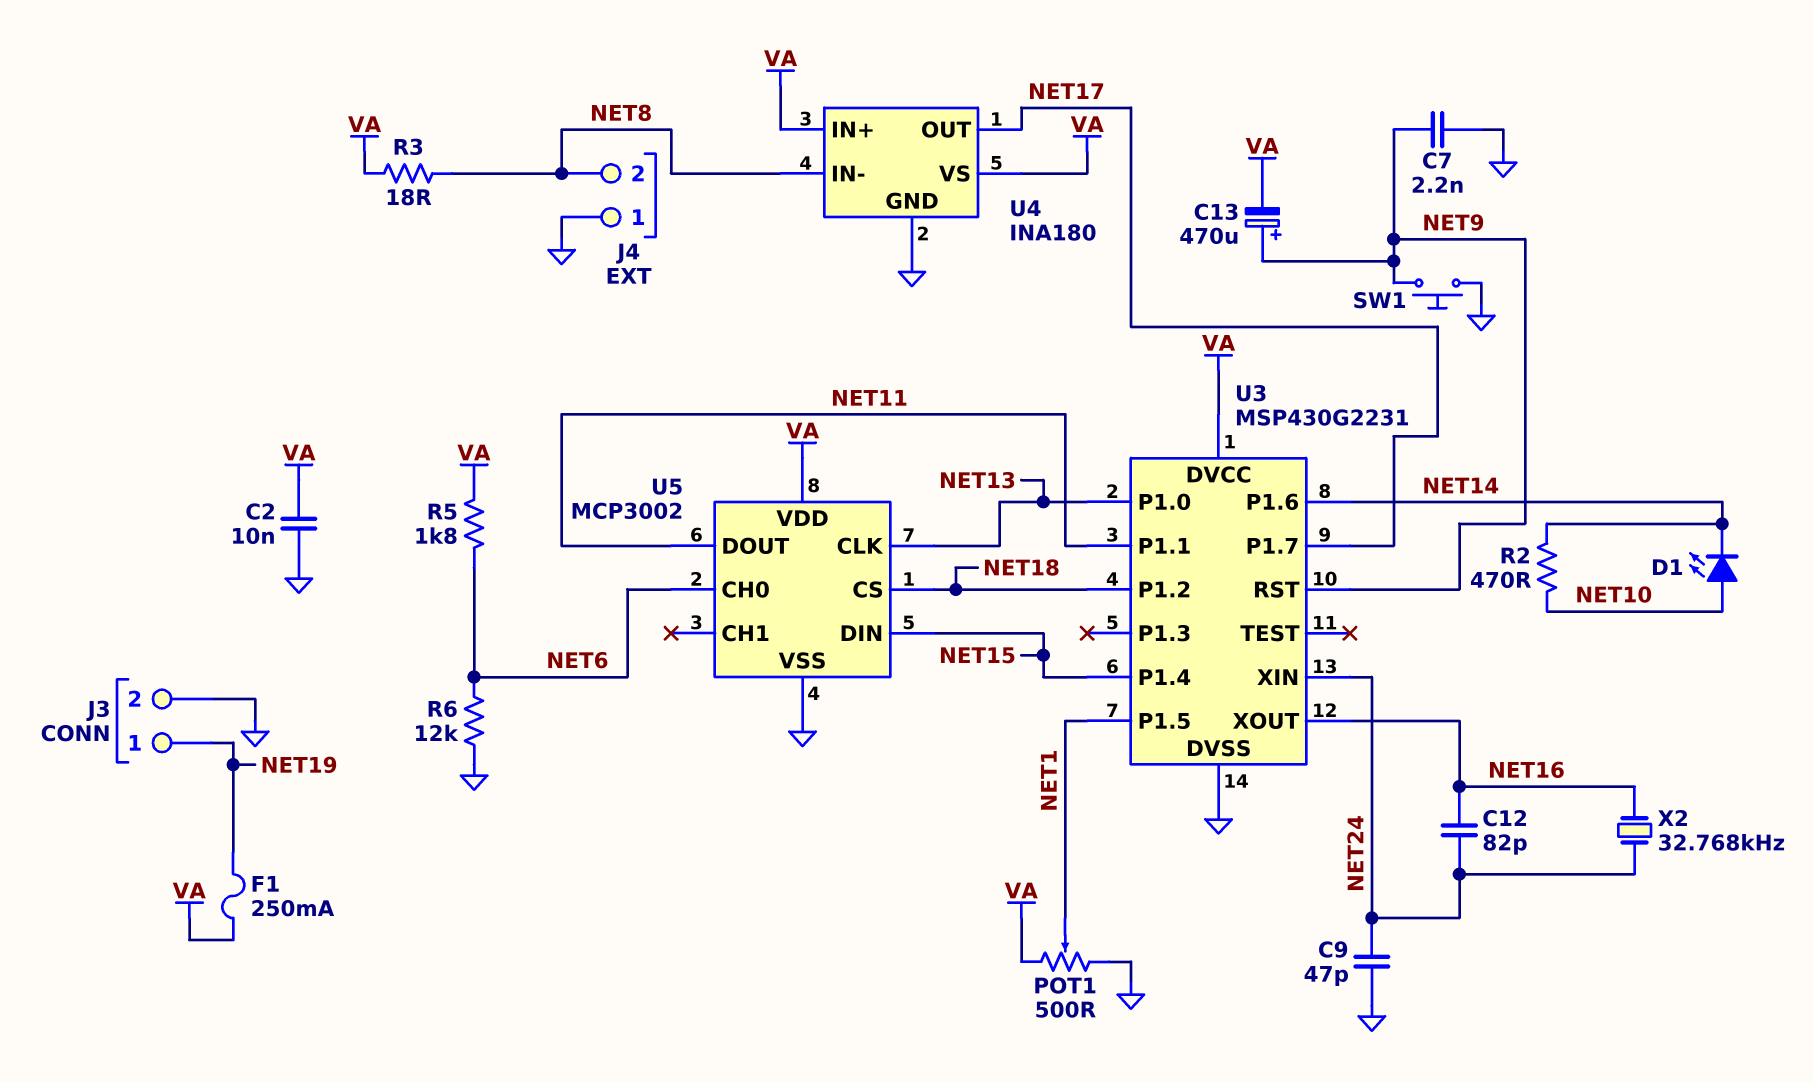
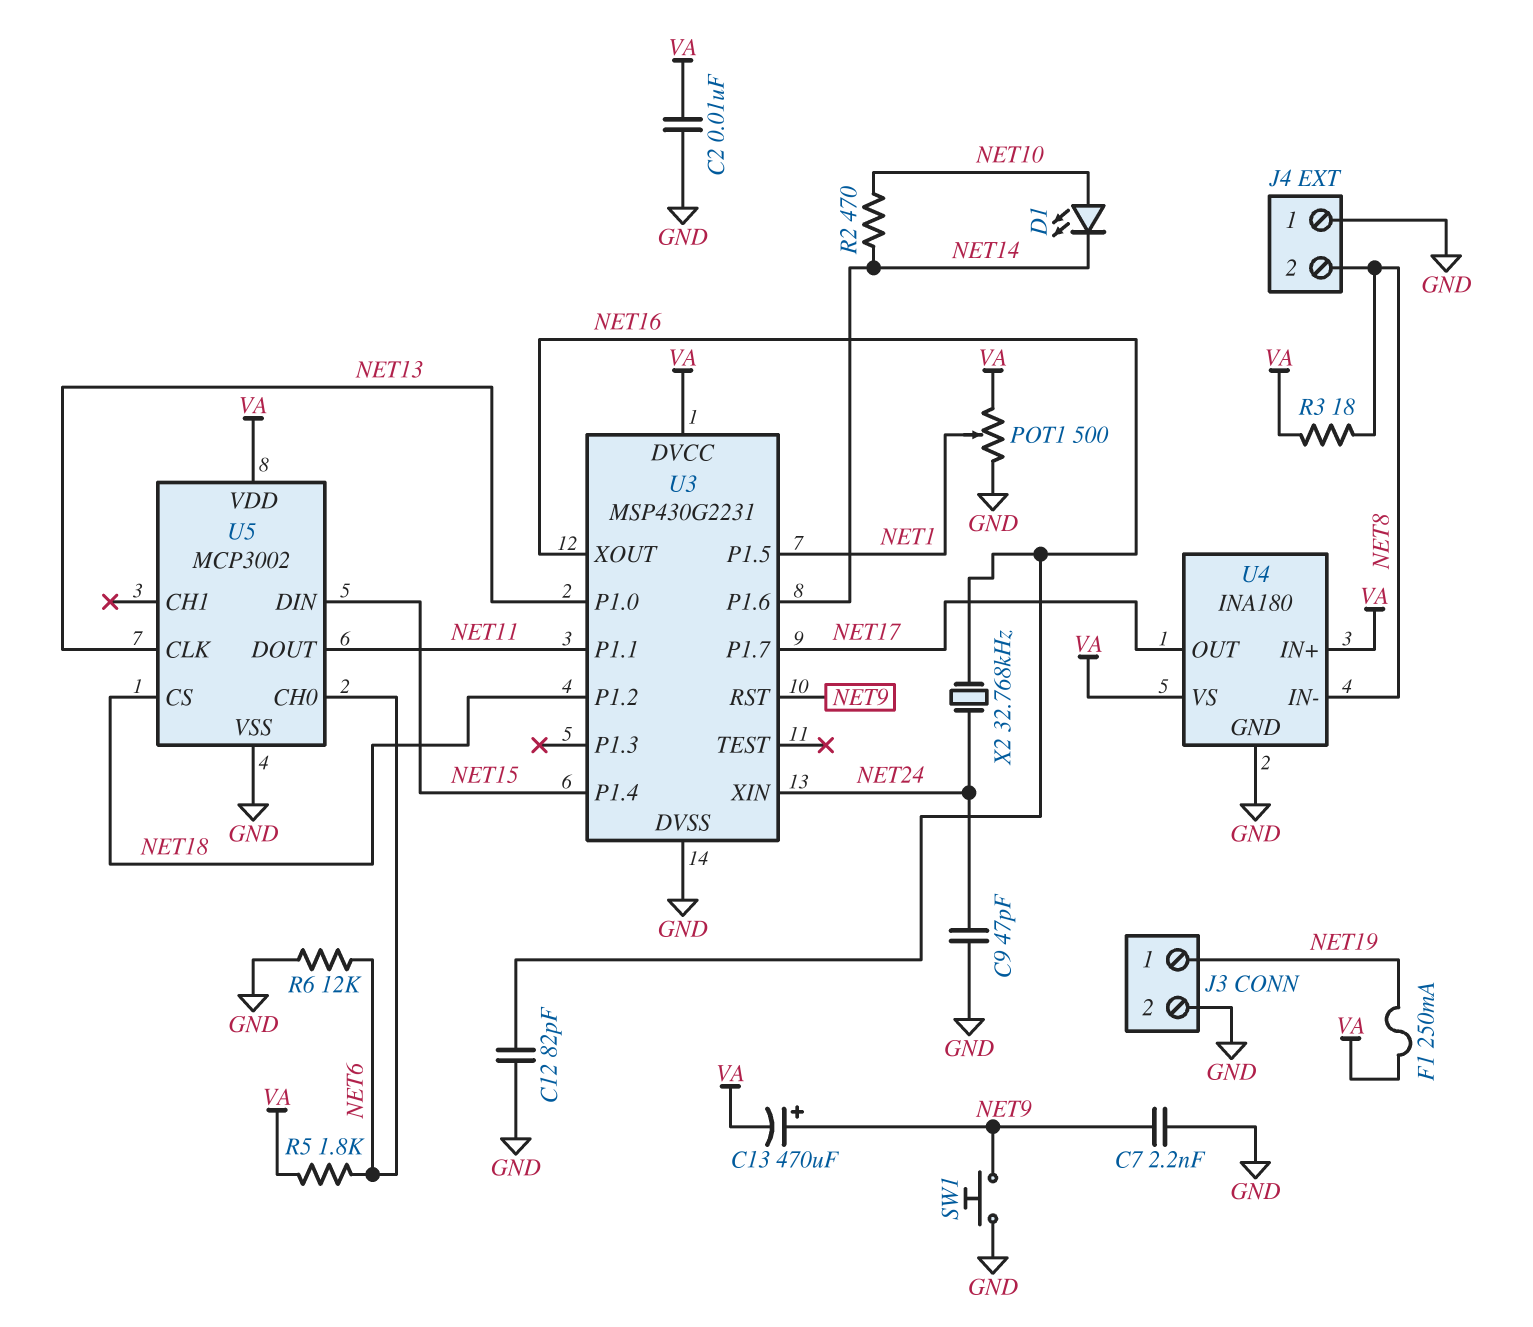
C12: 82pF (NET16, NET24) -> 82pF (GND, NET16)

